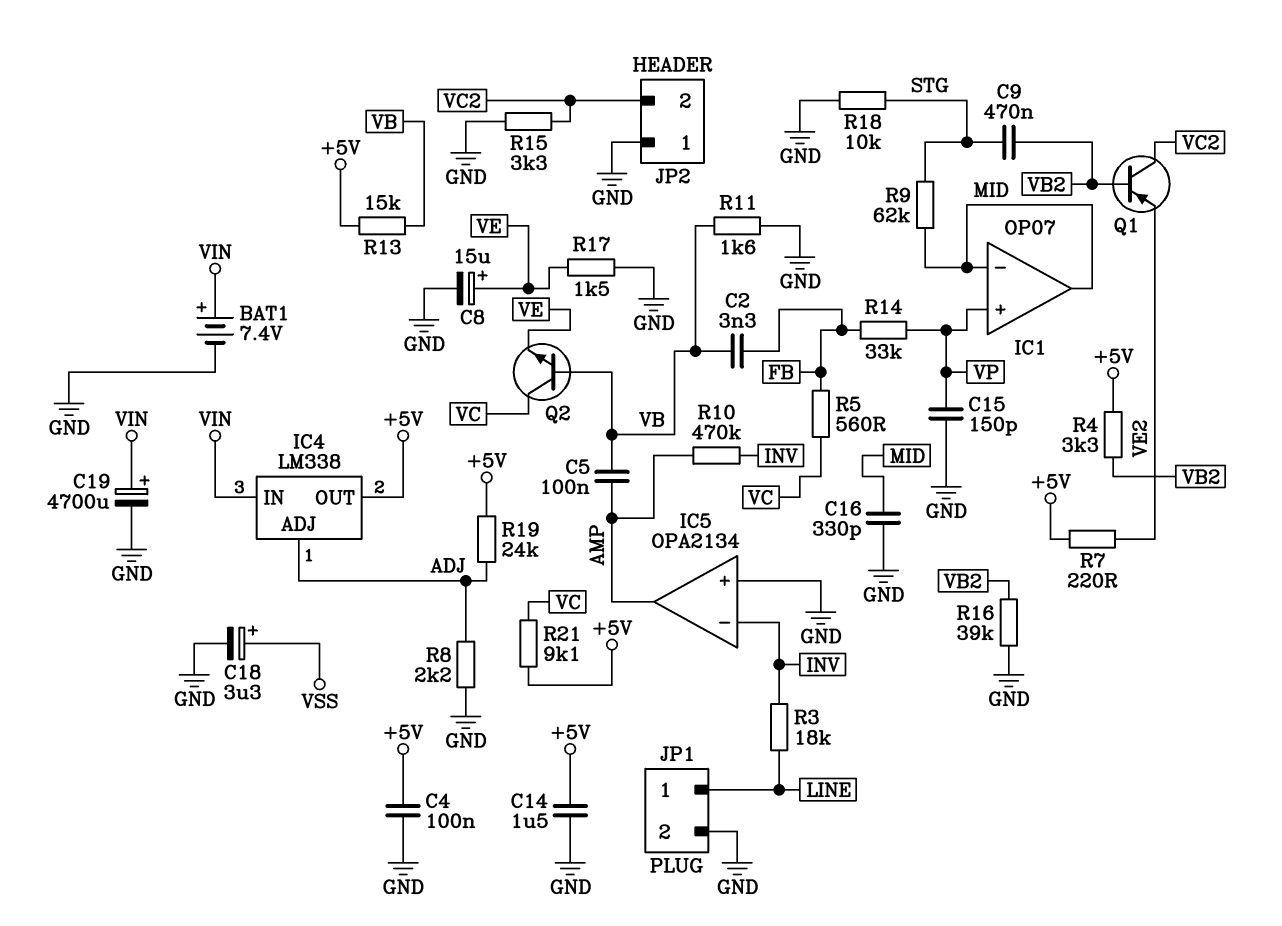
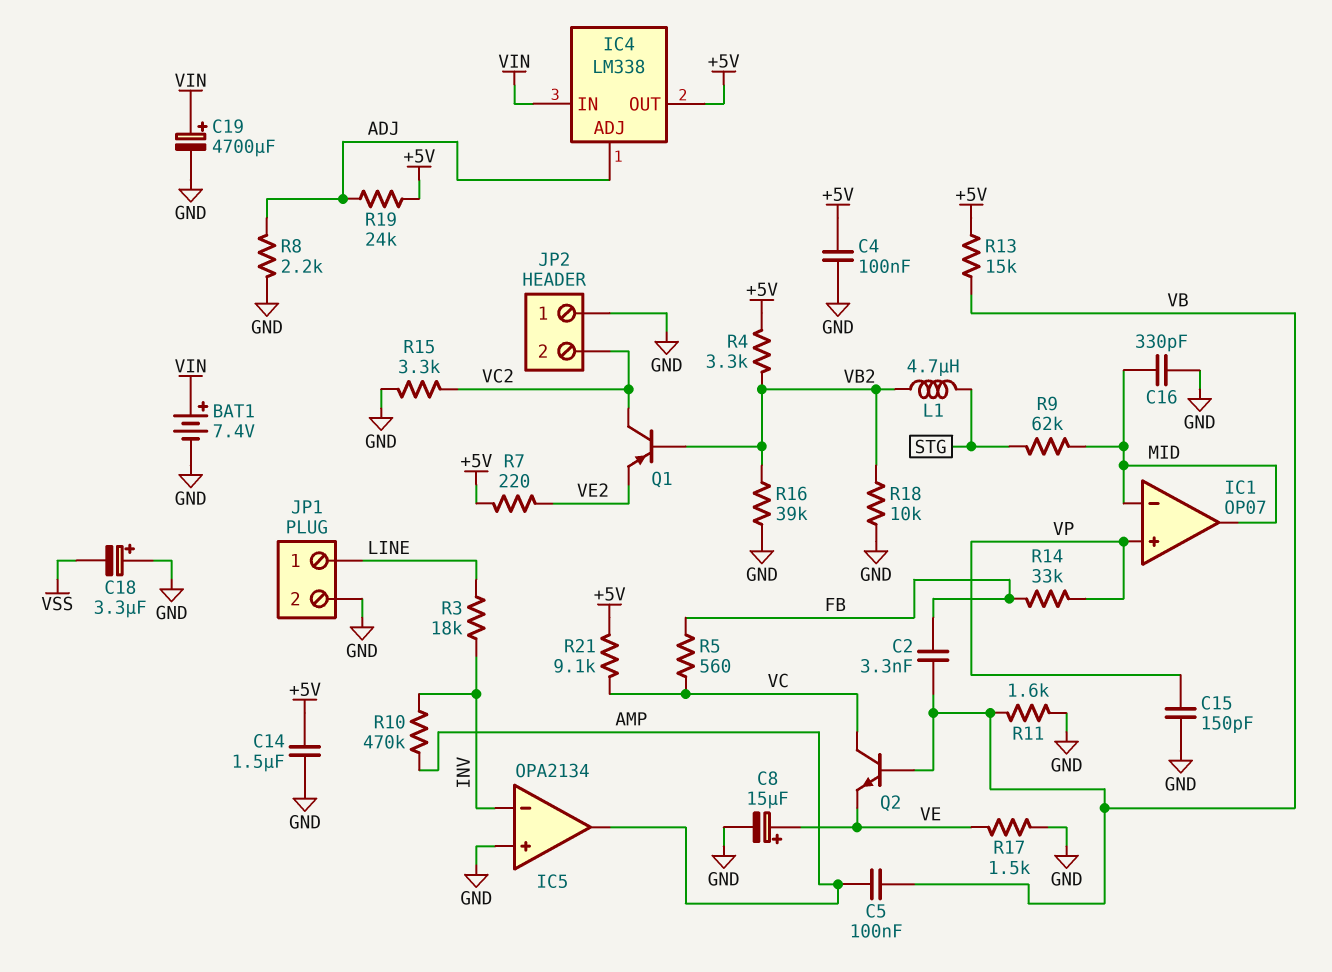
C9: 470nF (STG, VB2) -> none
C18: 3.3uF (plus VSS, minus GND) -> 3.3uF (plus GND, minus VSS)
L1: none -> 4.7uH (STG, VB2)
R18: 10k (GND, STG) -> 10k (GND, VB2)

